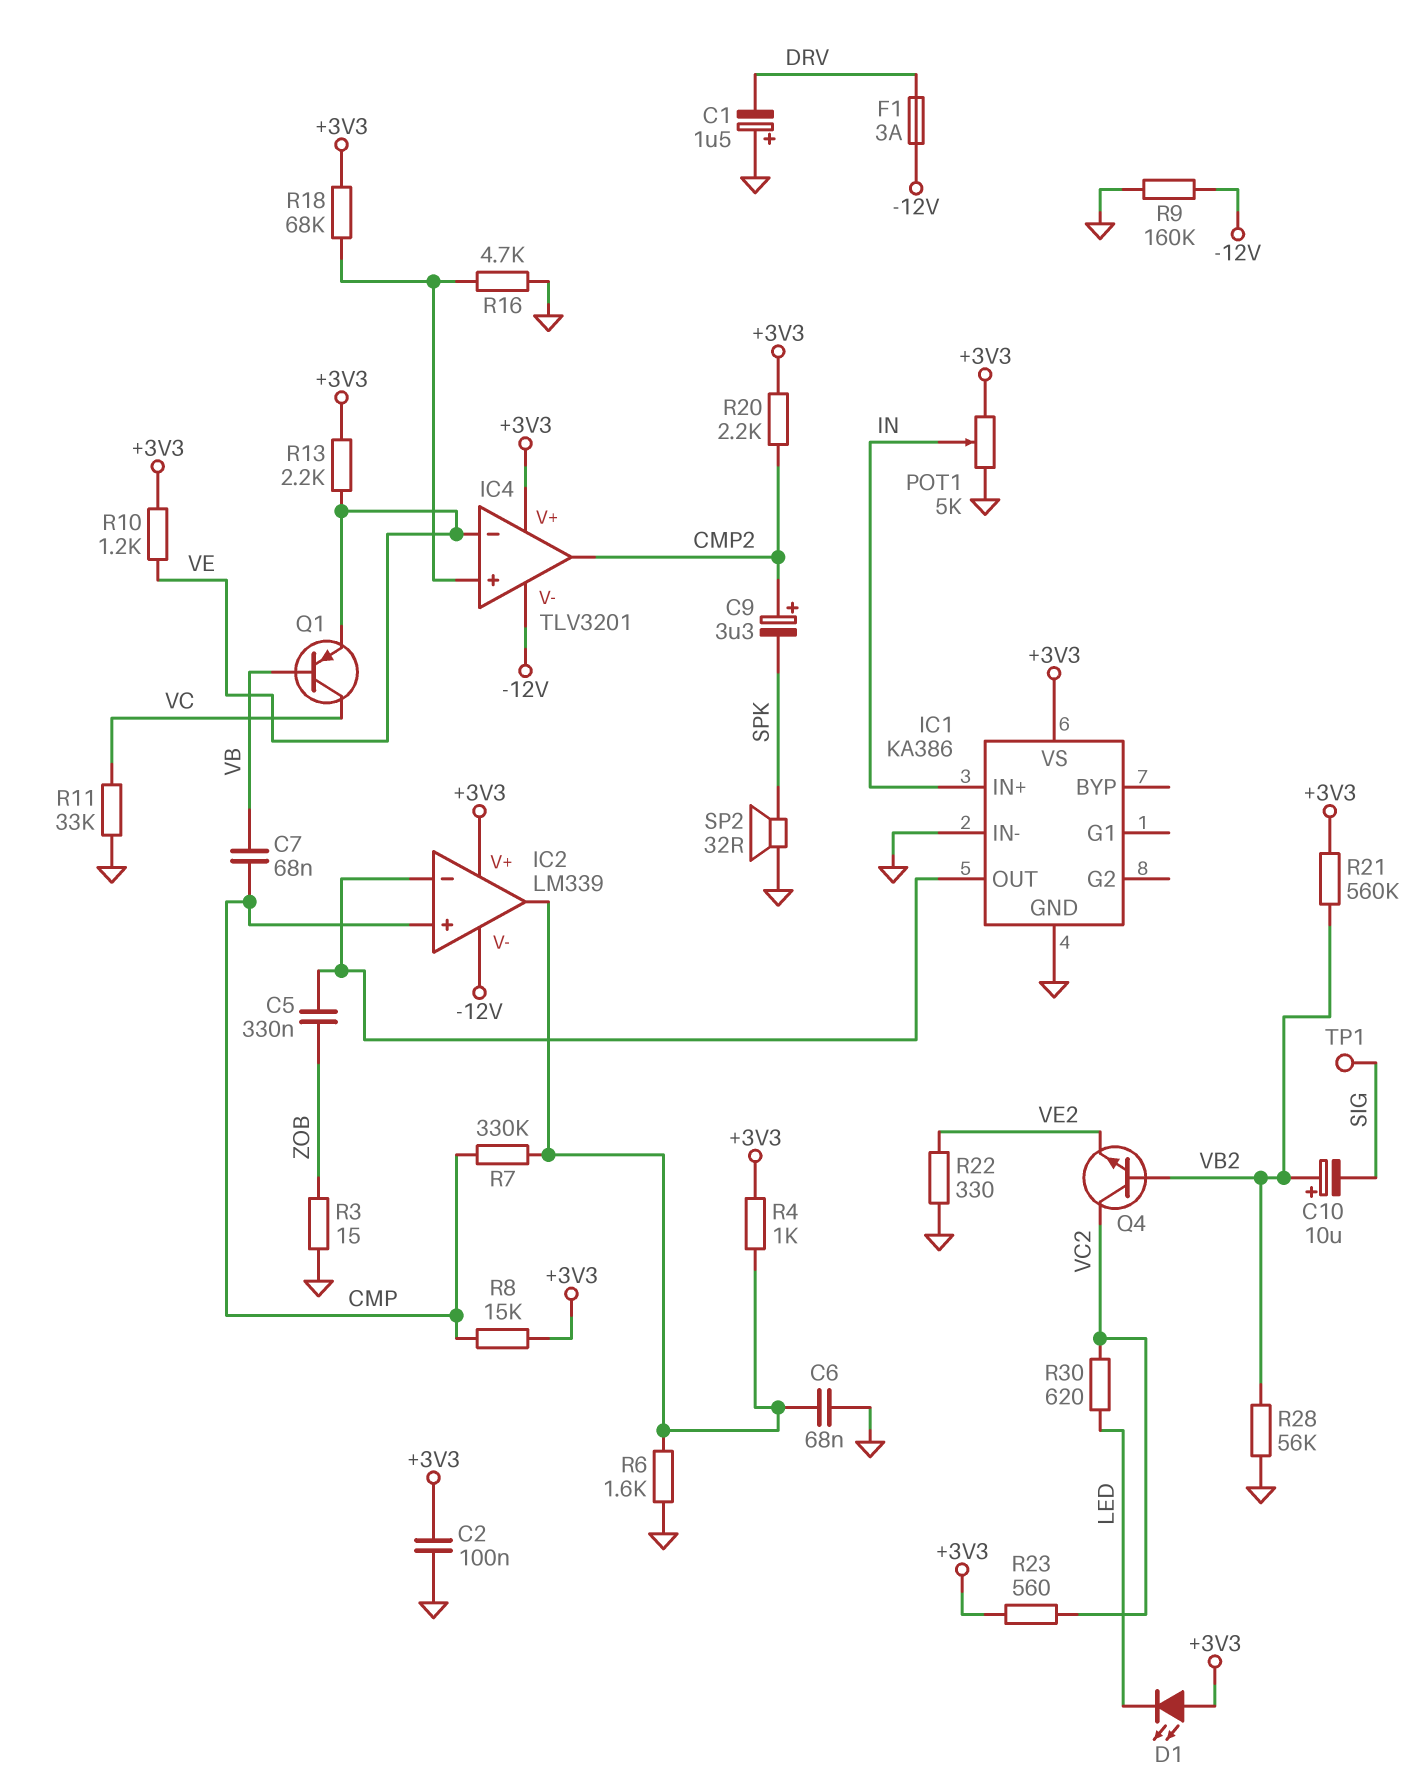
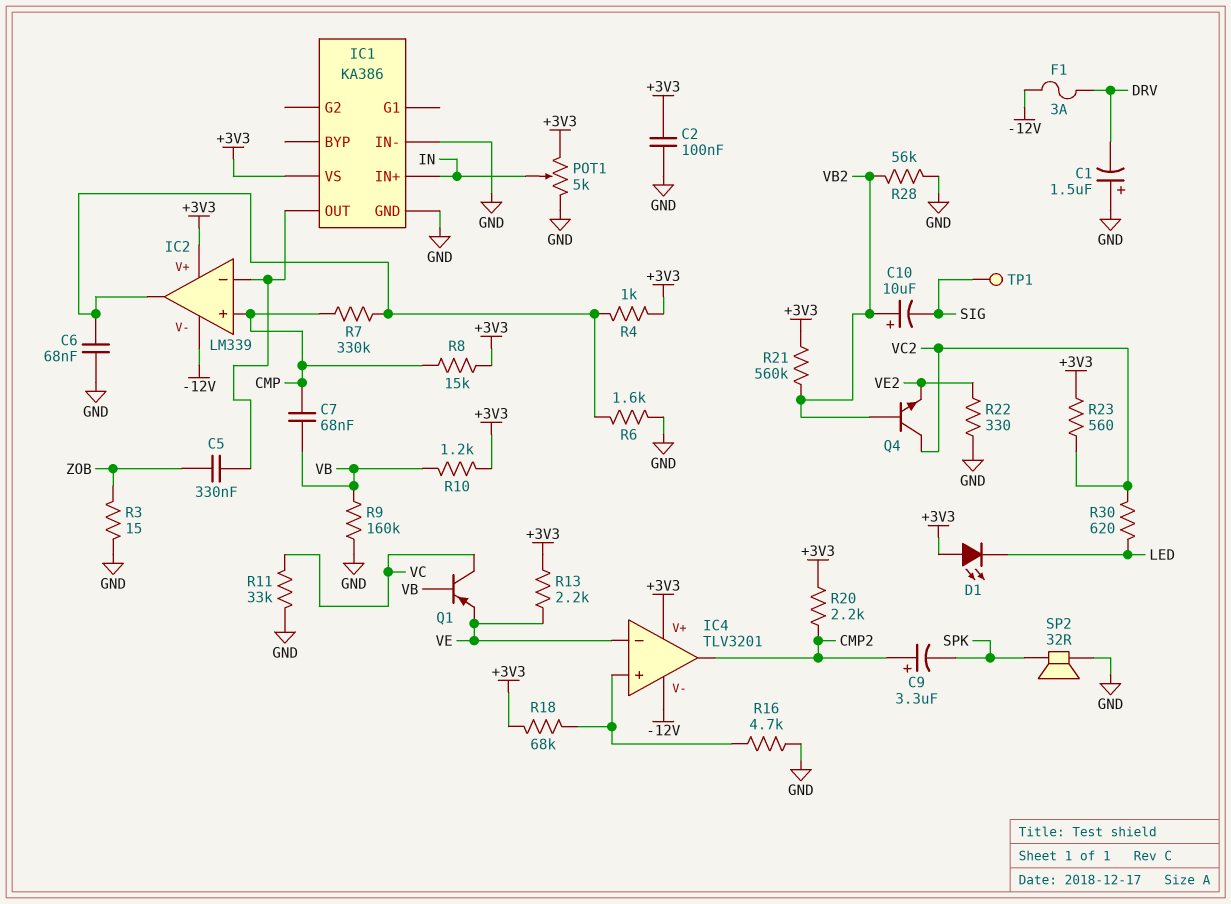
R9: 160k (-12V, GND) -> 160k (GND, VB)
R10: 1.2k (+3V3, VE) -> 1.2k (+3V3, VB)

